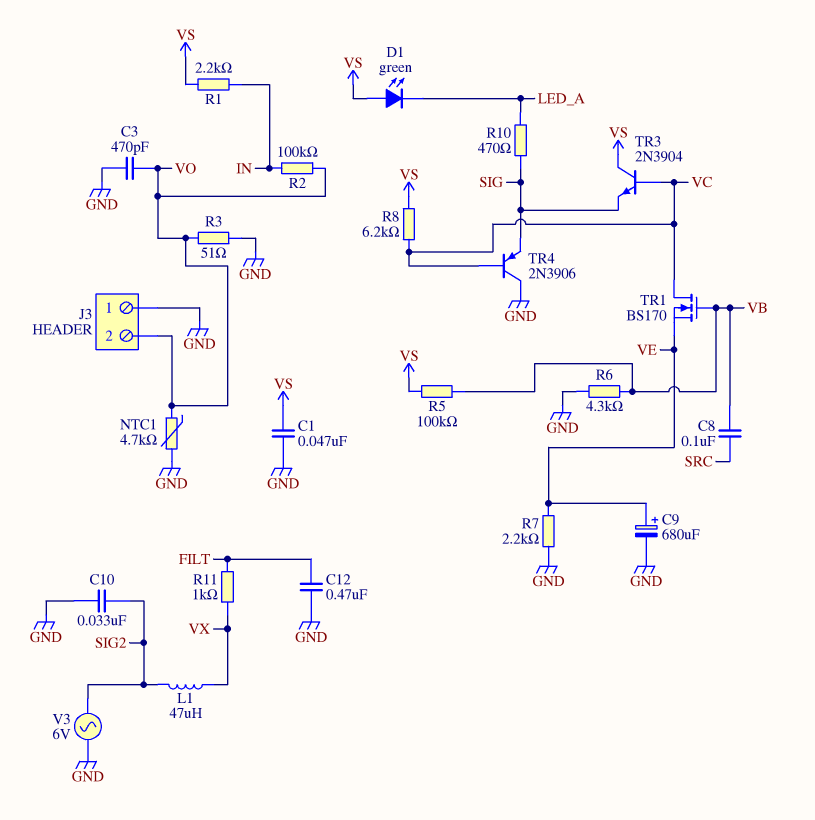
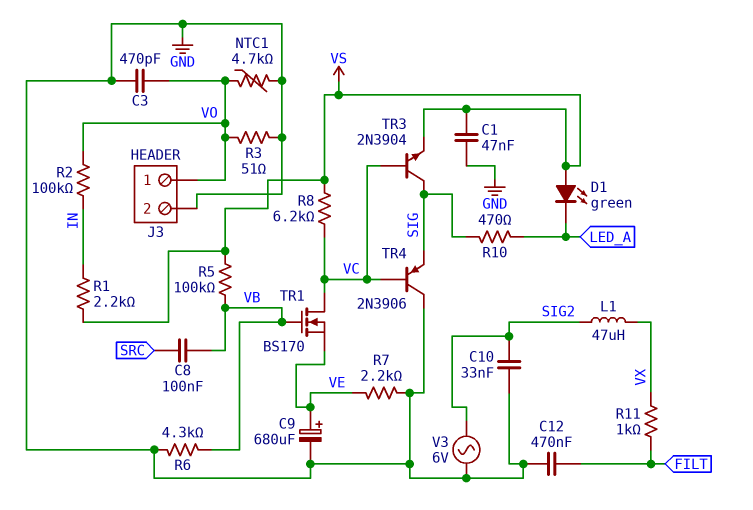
J3 pin 1: GND -> VO
J3 pin 2: VO -> GND
TR3: NPN 2N3904 (B VC, C VS, E SIG) -> NPN 2N3904 (B VC, C SIG, E VS)

